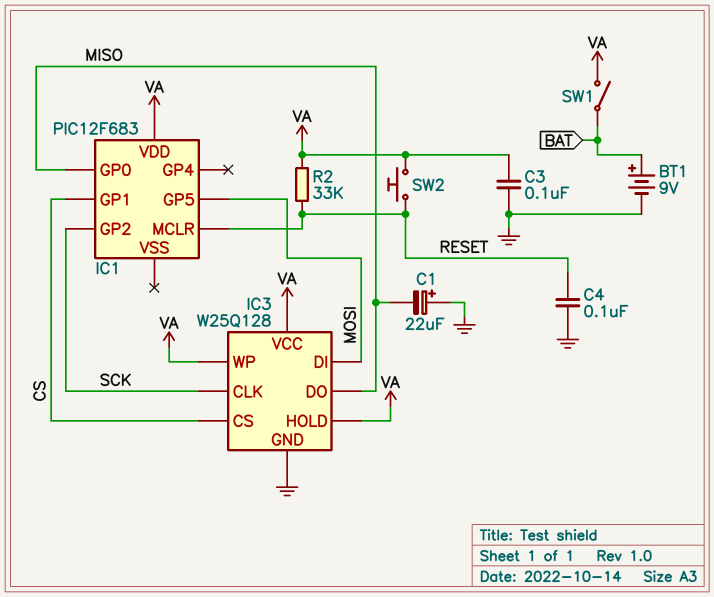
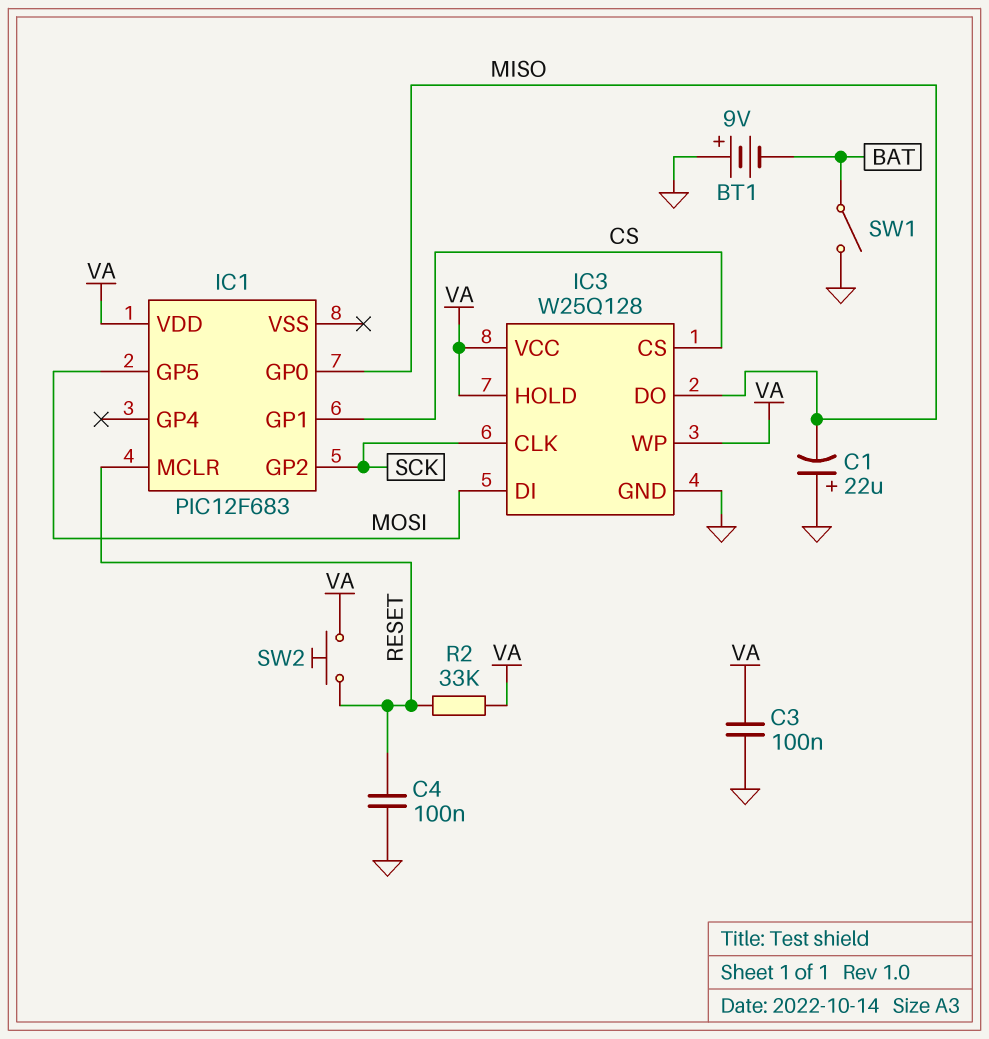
BT1: 9V (plus BAT, minus GND) -> 9V (plus GND, minus BAT)
SW1: switch (BAT, VA) -> switch (BAT, GND)

